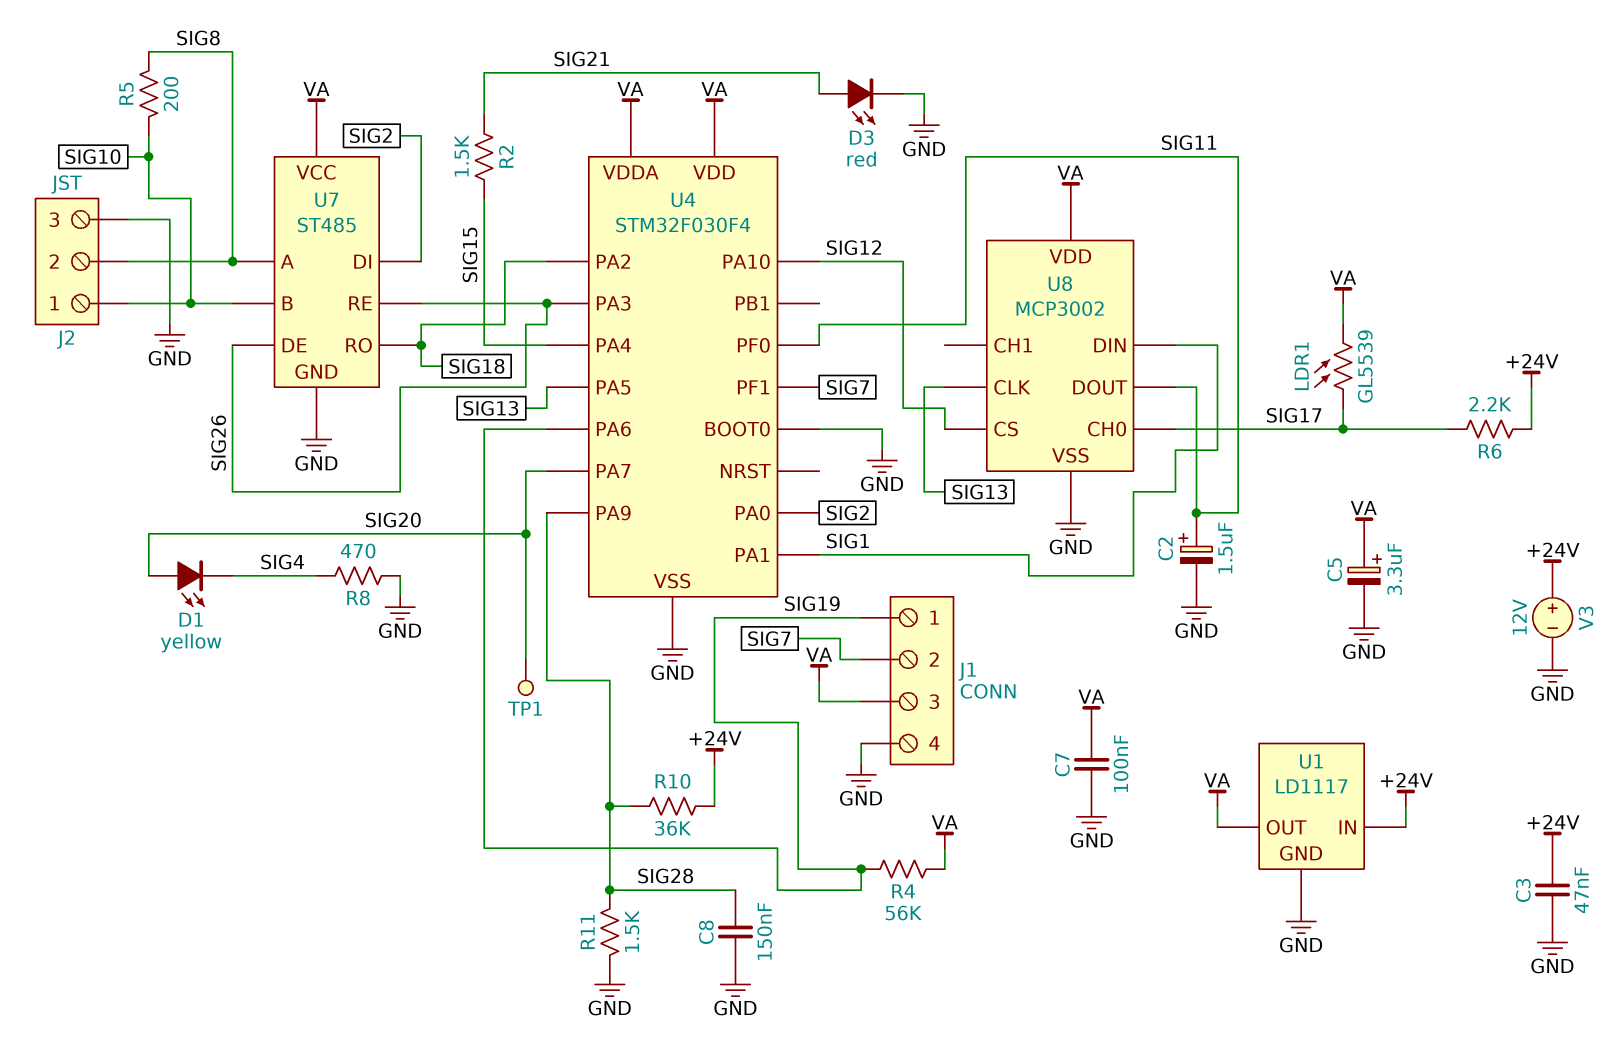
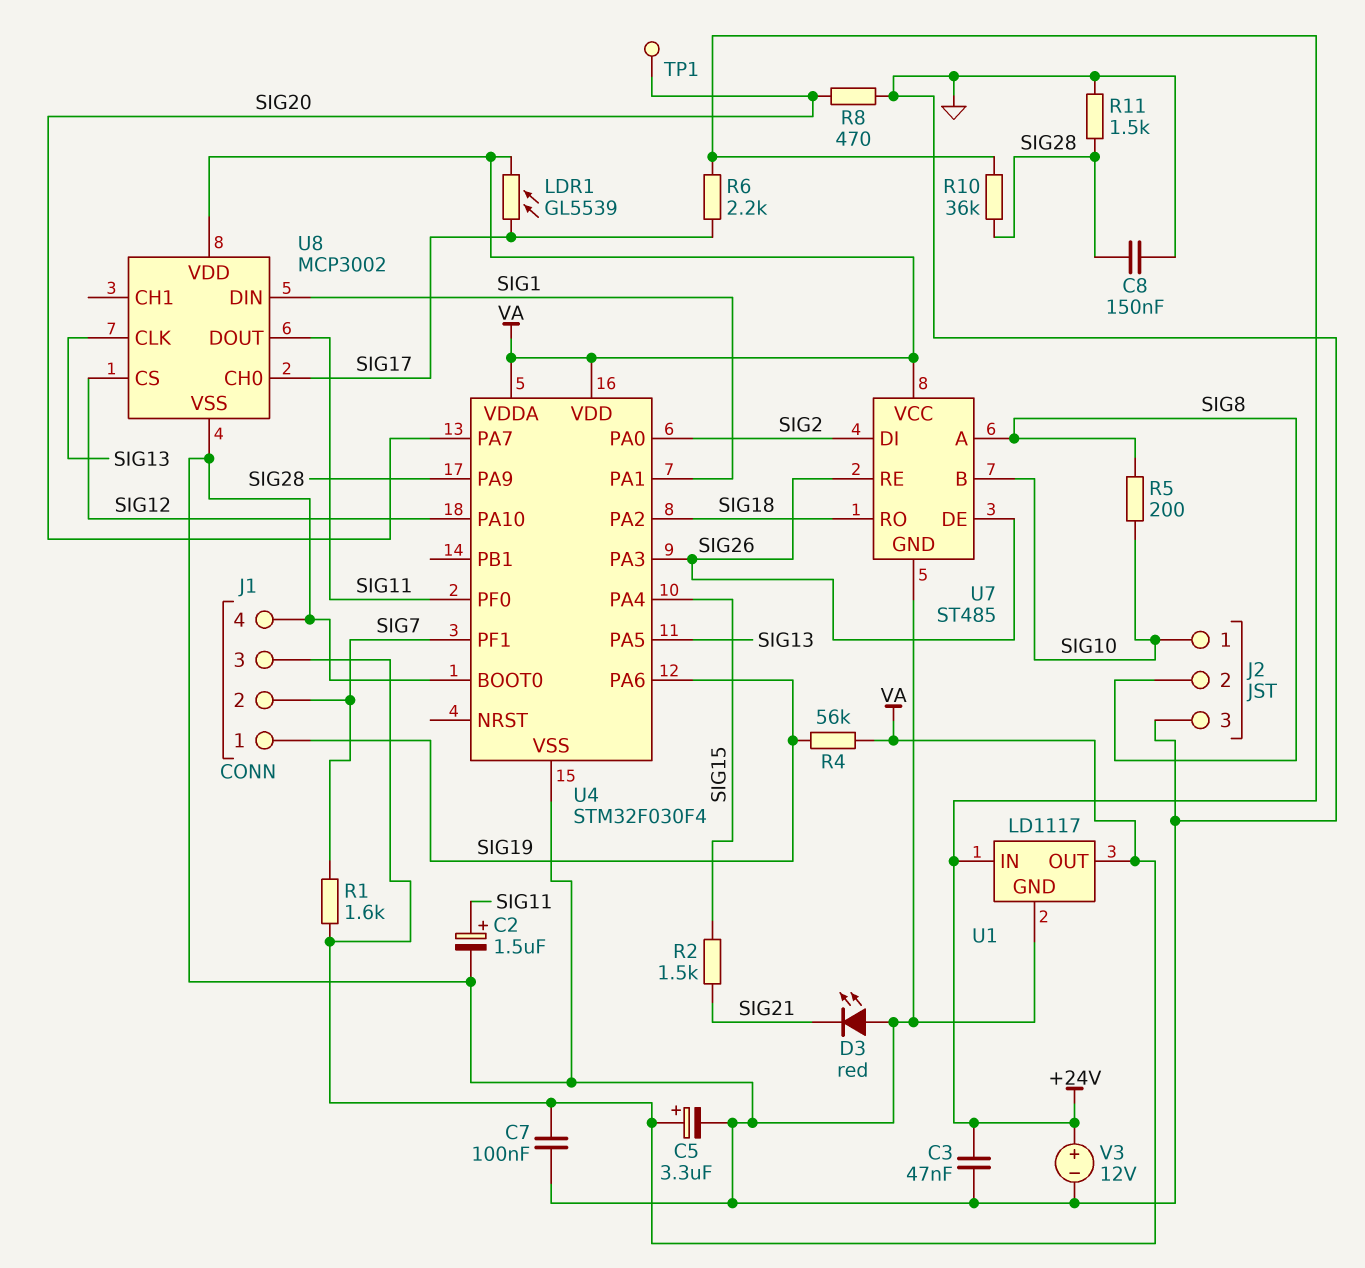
D1: LED yellow (A SIG20, K SIG4) -> none
D3: LED red (A SIG21, K GND) -> LED red (A GND, K SIG21)
R1: none -> 1.6k (SIG7, VA)
R8: 470 (GND, SIG4) -> 470 (GND, SIG20)

